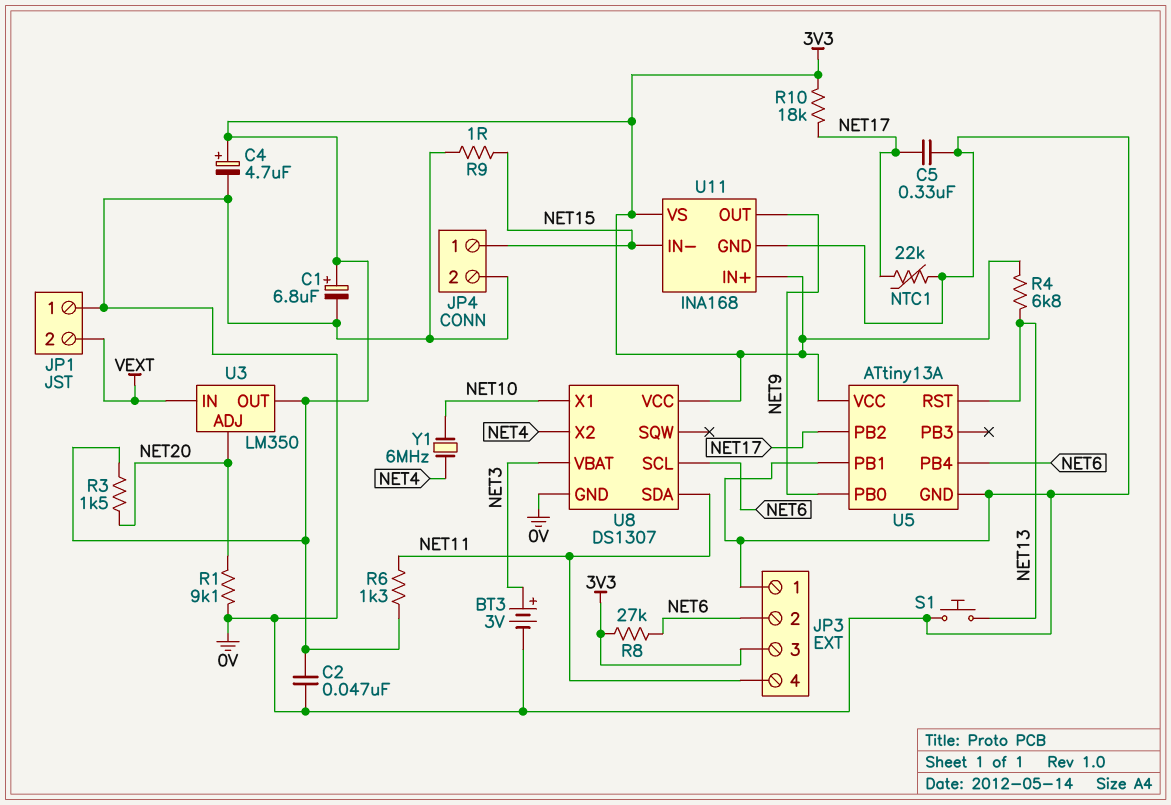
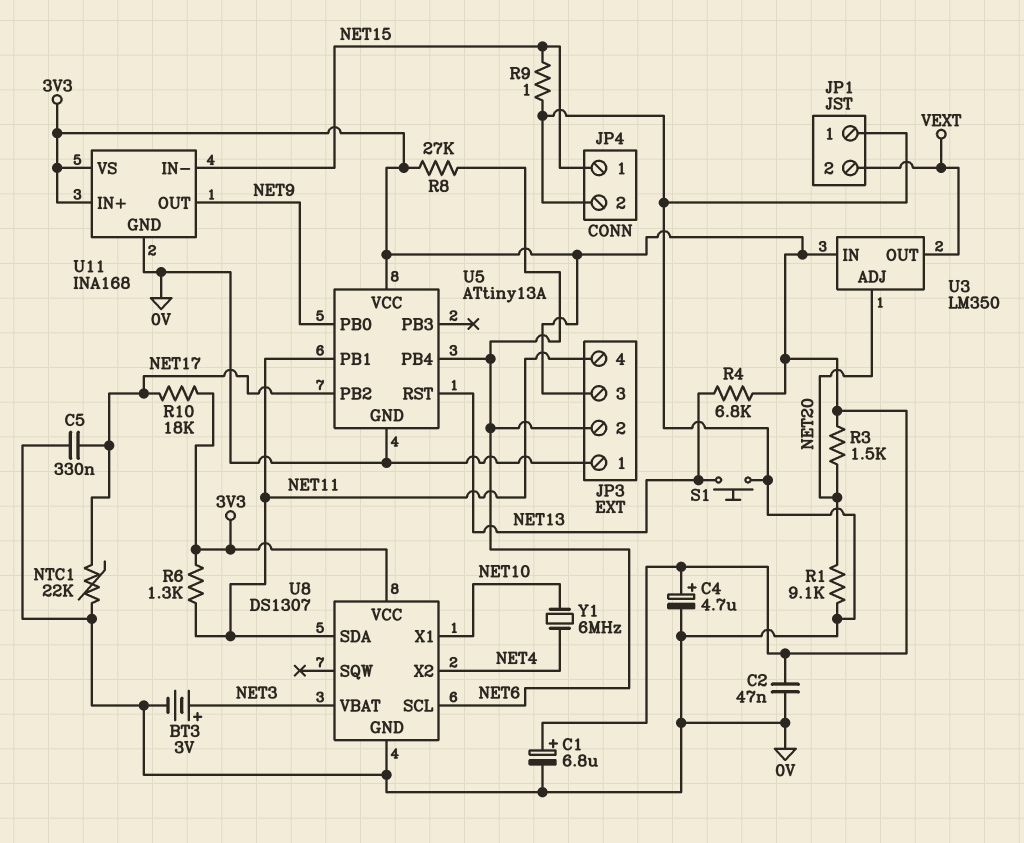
U3 pin IN: VEXT -> 3V3
U3 pin OUT: 3V3 -> VEXT
U5 pin PB1: 0V -> NET11

